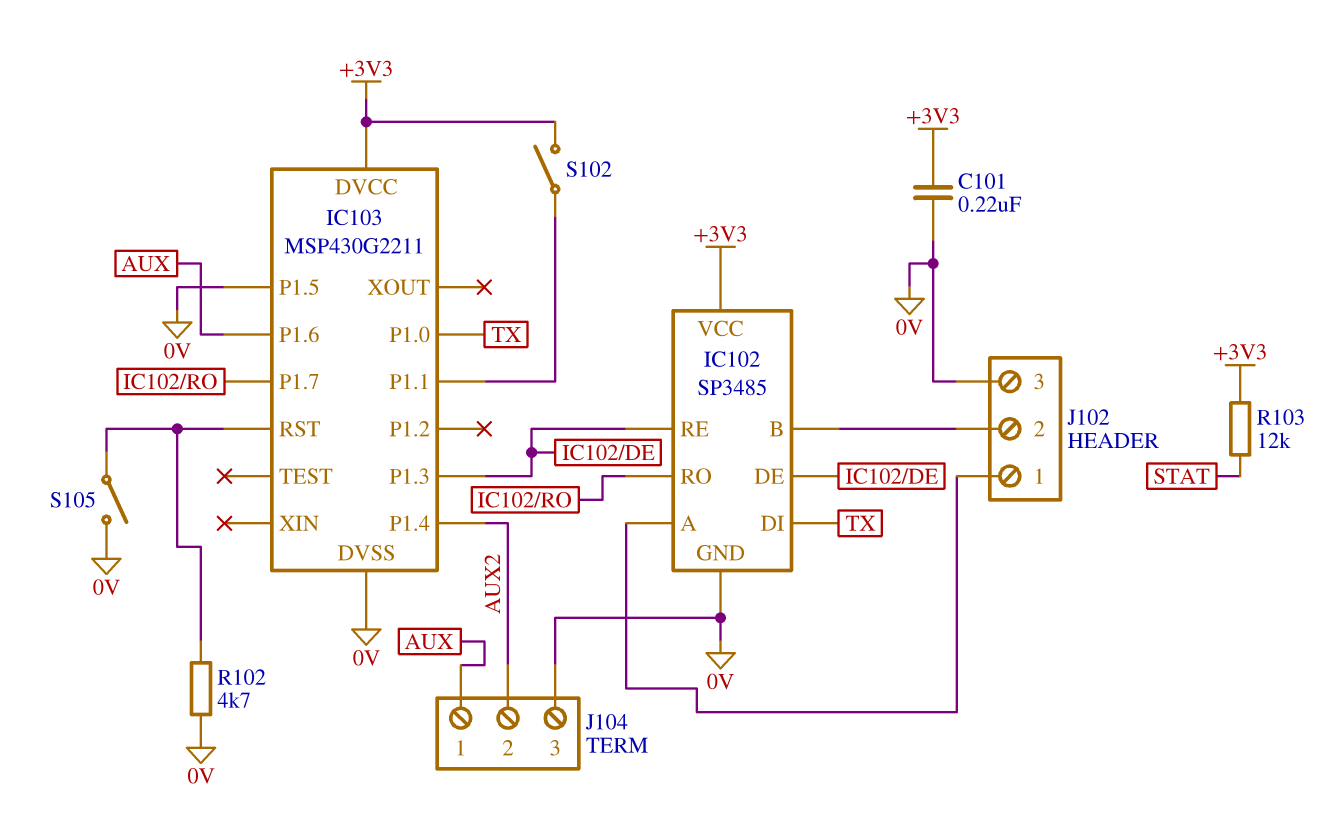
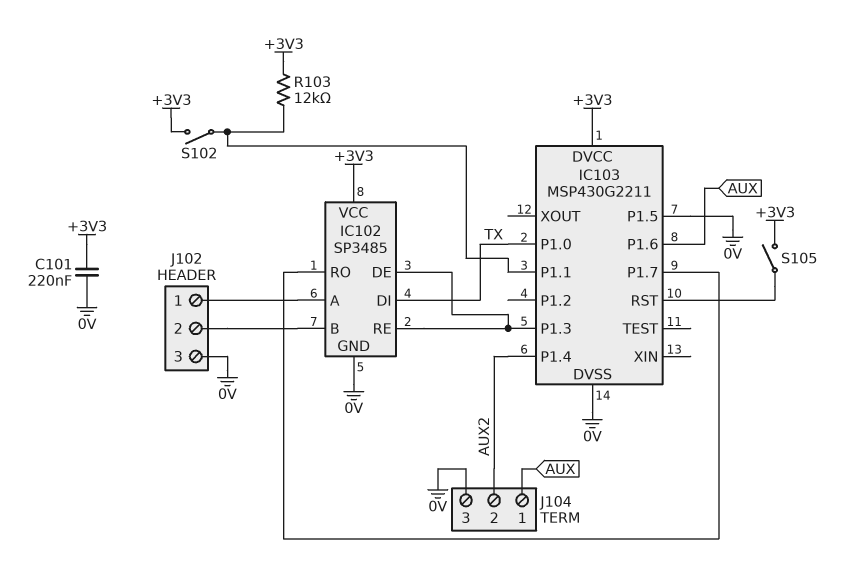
R102: 4.7k (0V, IC103/RST) -> none
R103: 12k (+3V3, STAT) -> 12k (+3V3, IC103/P1.1)
S105: switch (0V, IC103/RST) -> switch (+3V3, IC103/RST)

